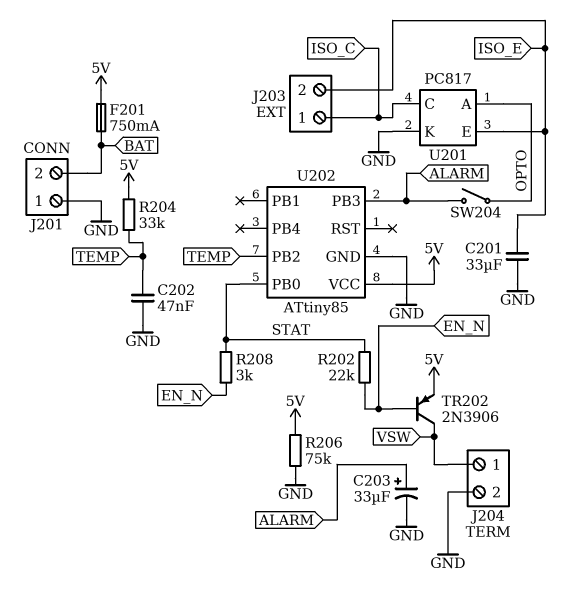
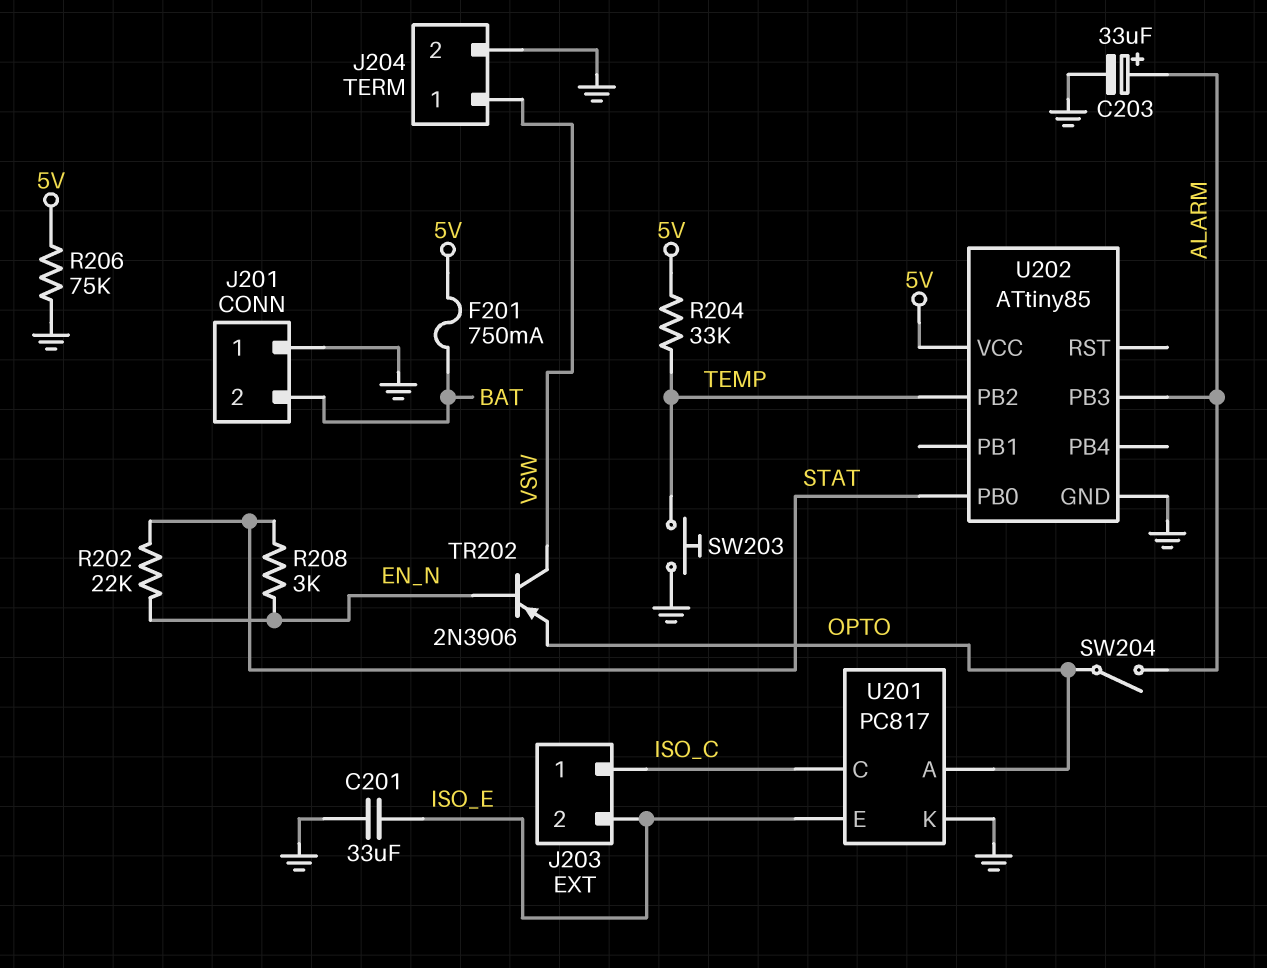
C202: 47nF (GND, TEMP) -> none
SW203: none -> button (GND, TEMP)
TR202: PNP 2N3906 (B EN_N, C VSW, E 5V) -> PNP 2N3906 (B EN_N, C VSW, E OPTO)

